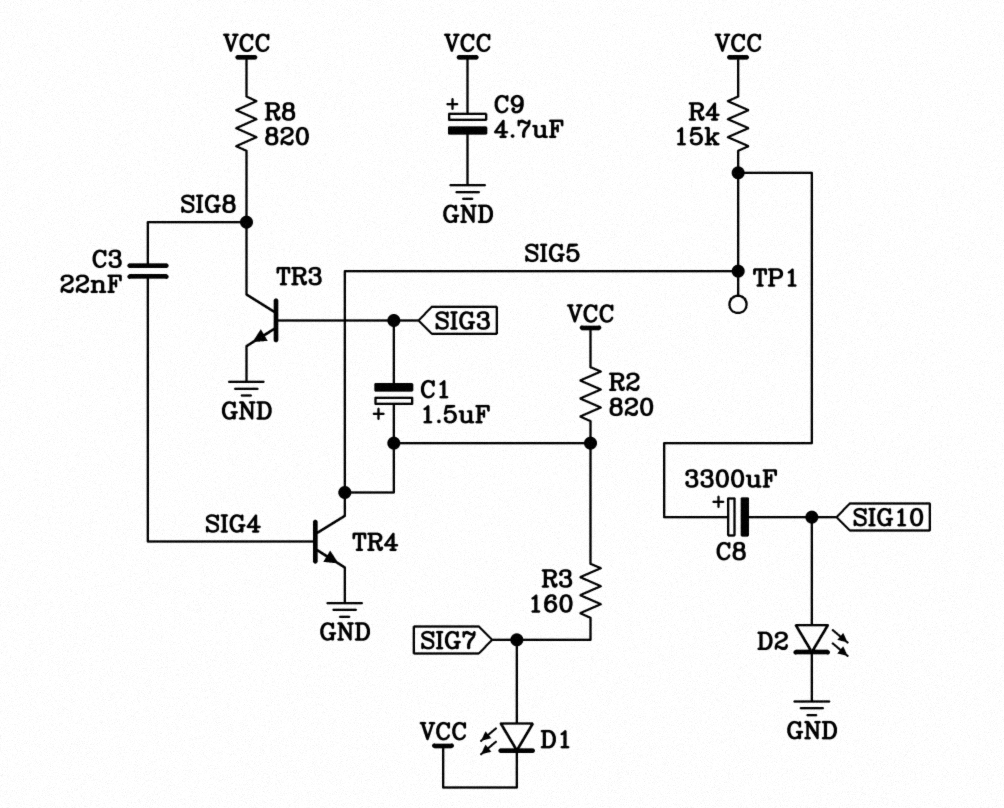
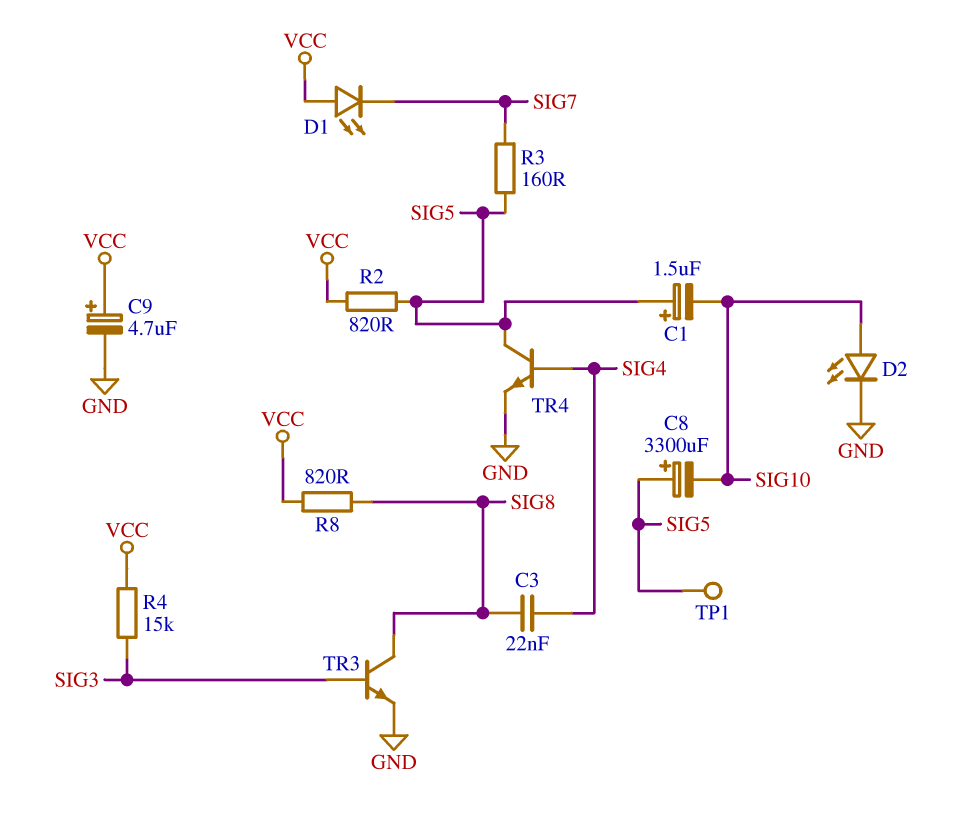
C1: 1.5uF (plus SIG5, minus SIG3) -> 1.5uF (plus SIG5, minus SIG10)
D1: LED (A SIG7, K VCC) -> LED (A VCC, K SIG7)
R4: 15k (SIG5, VCC) -> 15k (SIG3, VCC)

